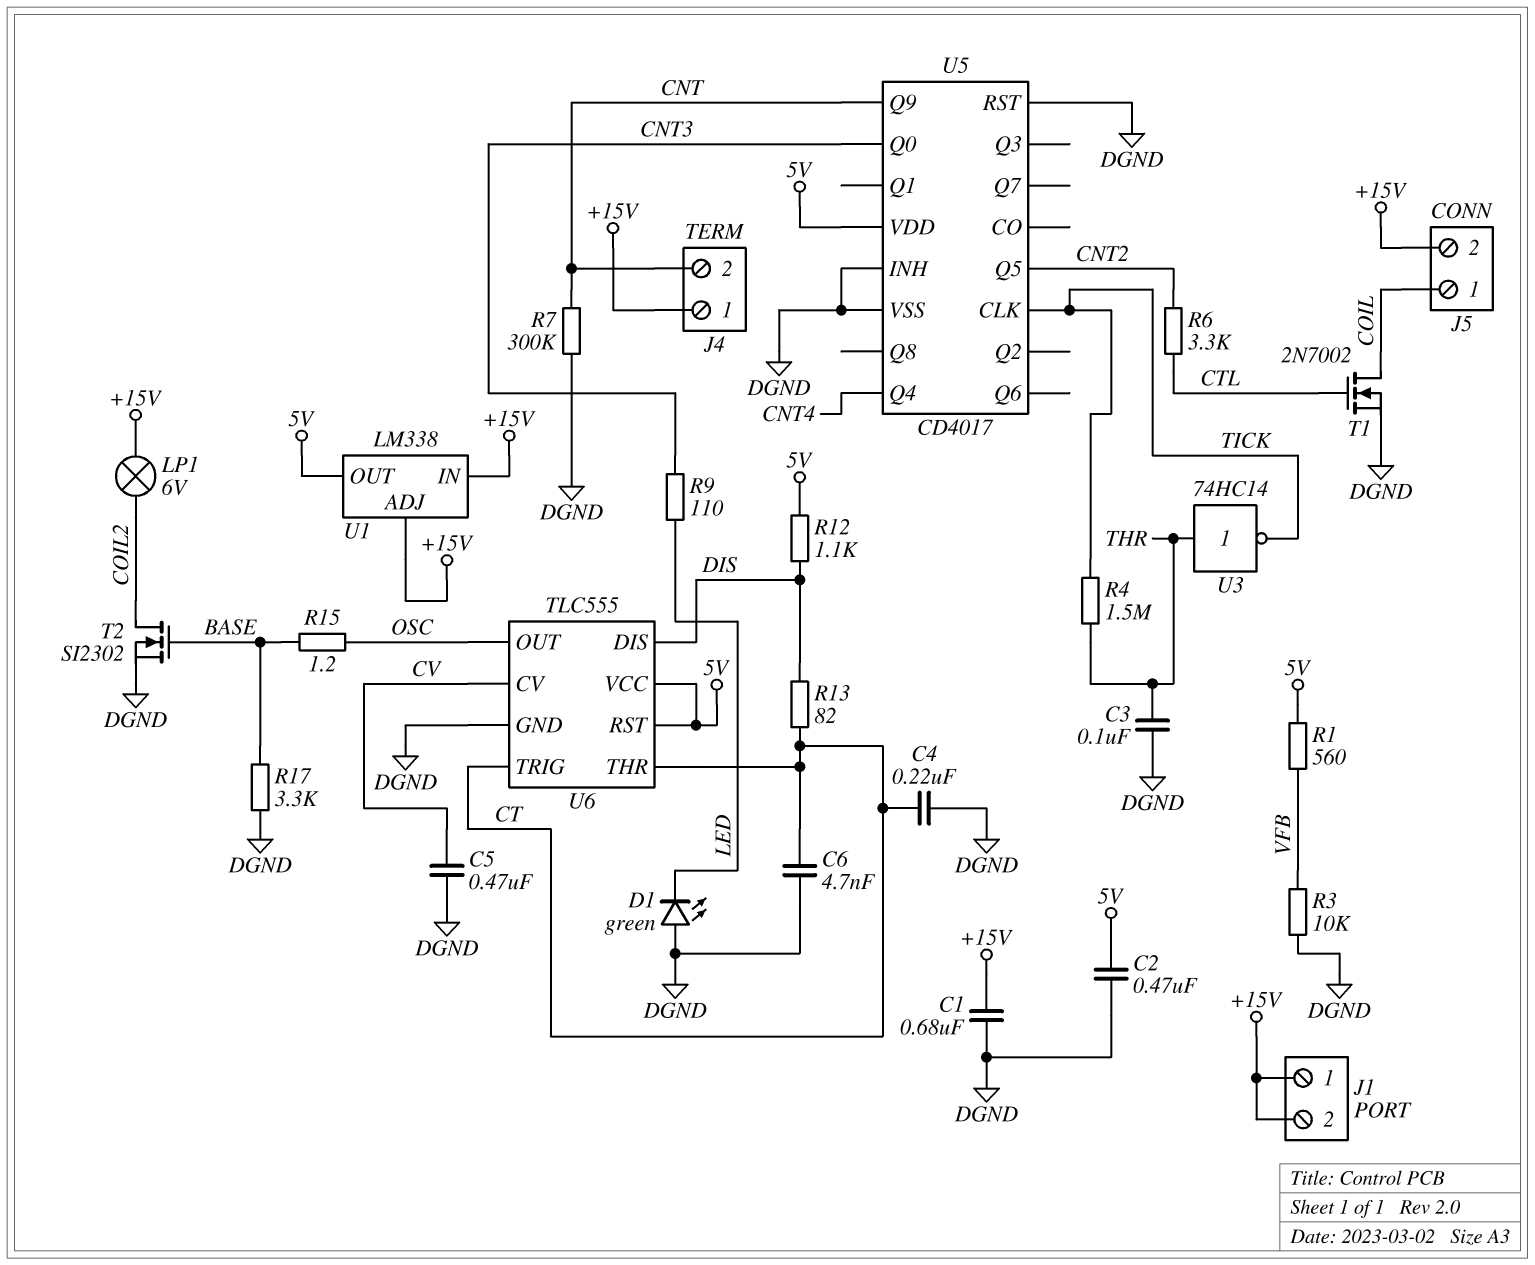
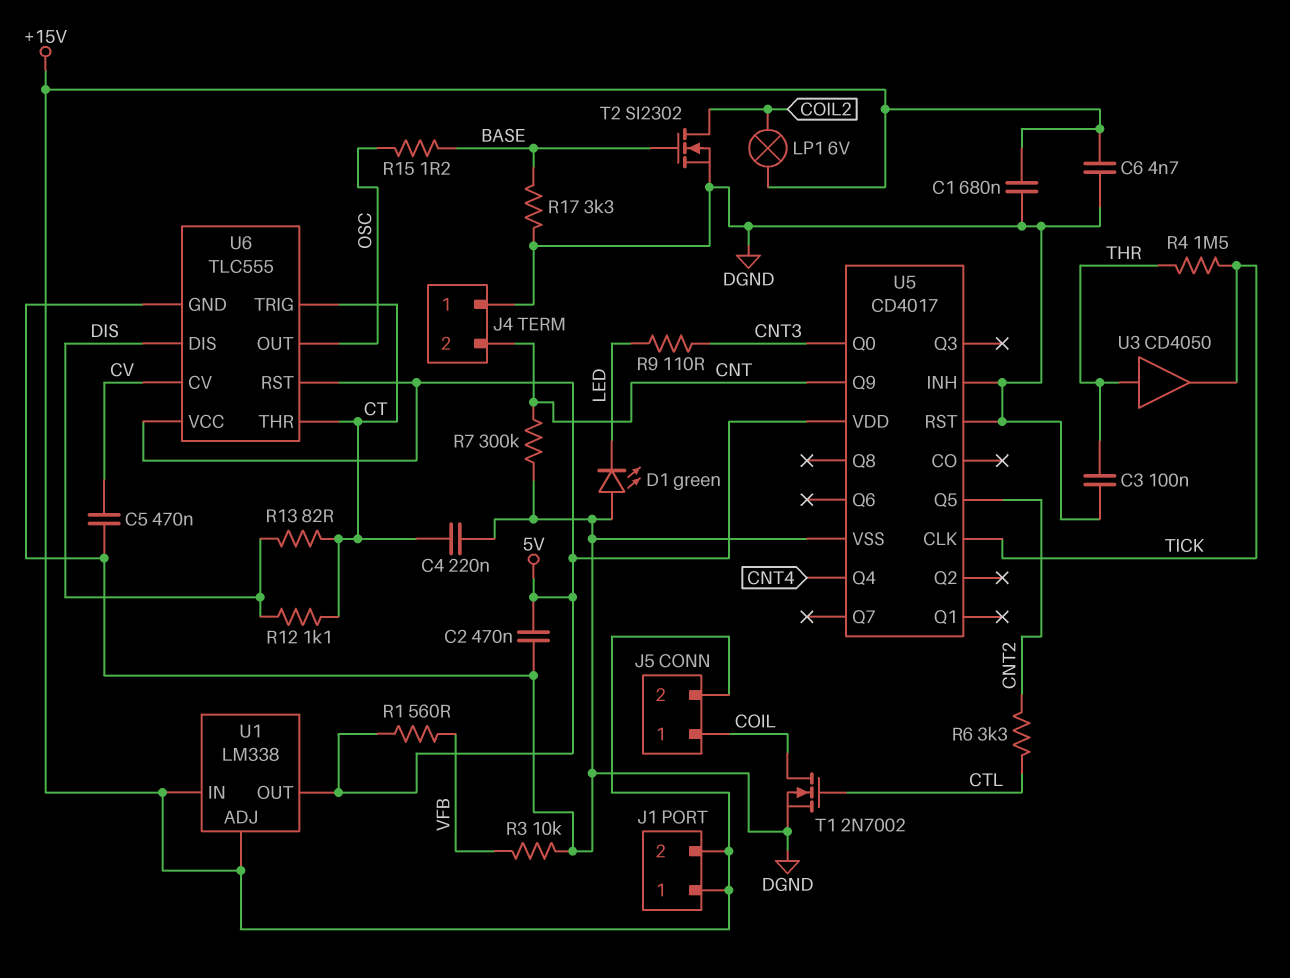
C6: 4.7nF (CT, DGND) -> 4.7nF (+15V, DGND)
J4 pin 1: +15V -> DGND
R12: 1.1k (5V, DIS) -> 1.1k (CT, DIS)
U3: NOT 74HC14 (in THR, out TICK) -> buffer CD4050 (in THR, out TICK)

